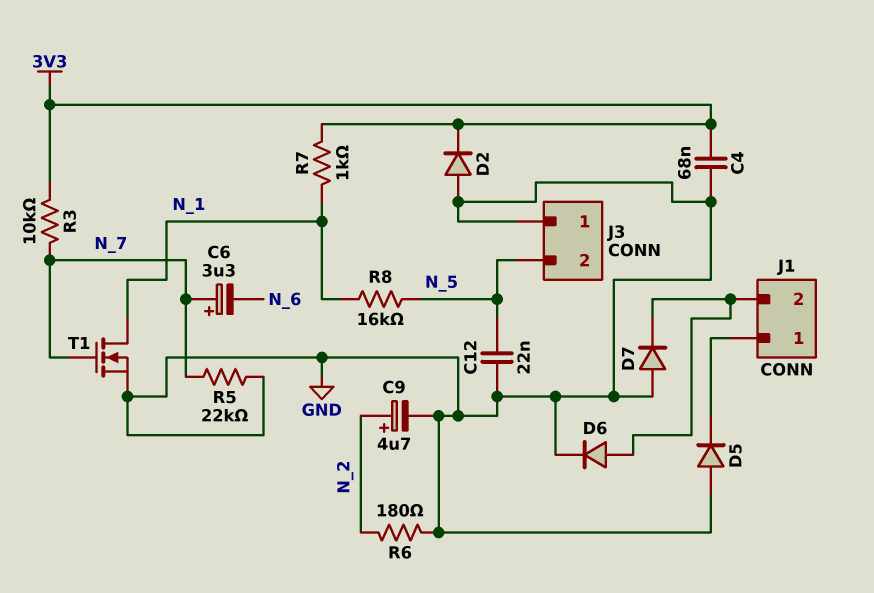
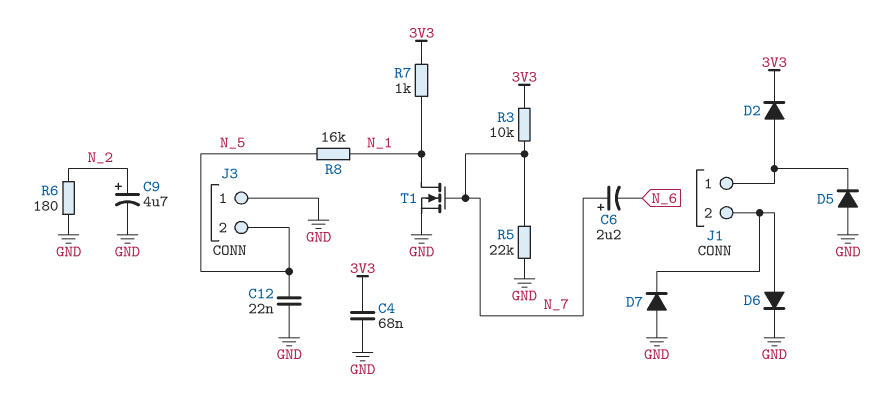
C6: 3.3uF (plus N_7, minus N_6) -> 2.2uF (plus N_7, minus N_6)
D2: diode (A GND, K 3V3) -> diode (A J1/1, K 3V3)

